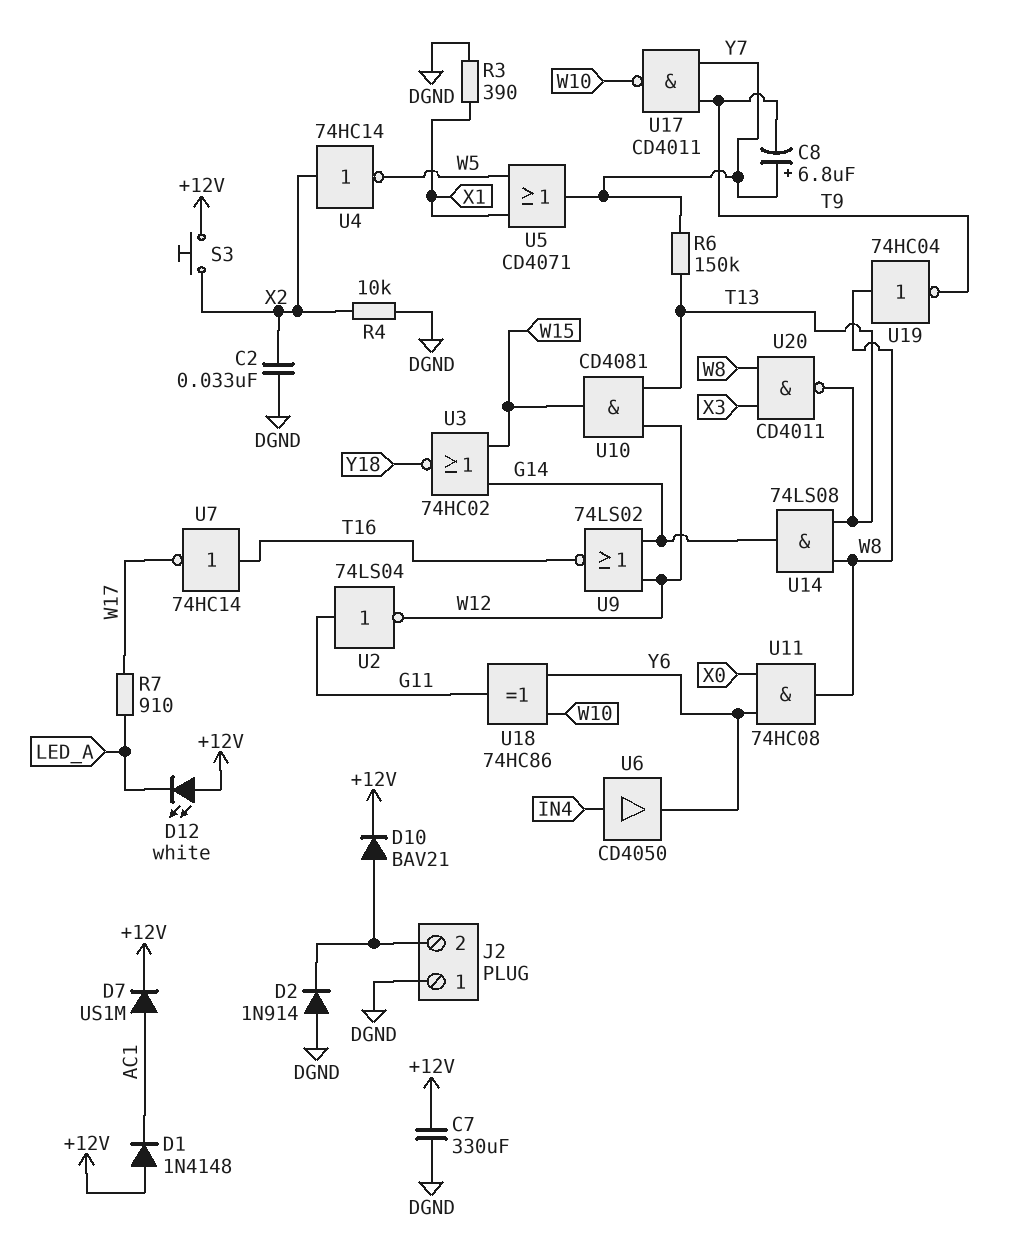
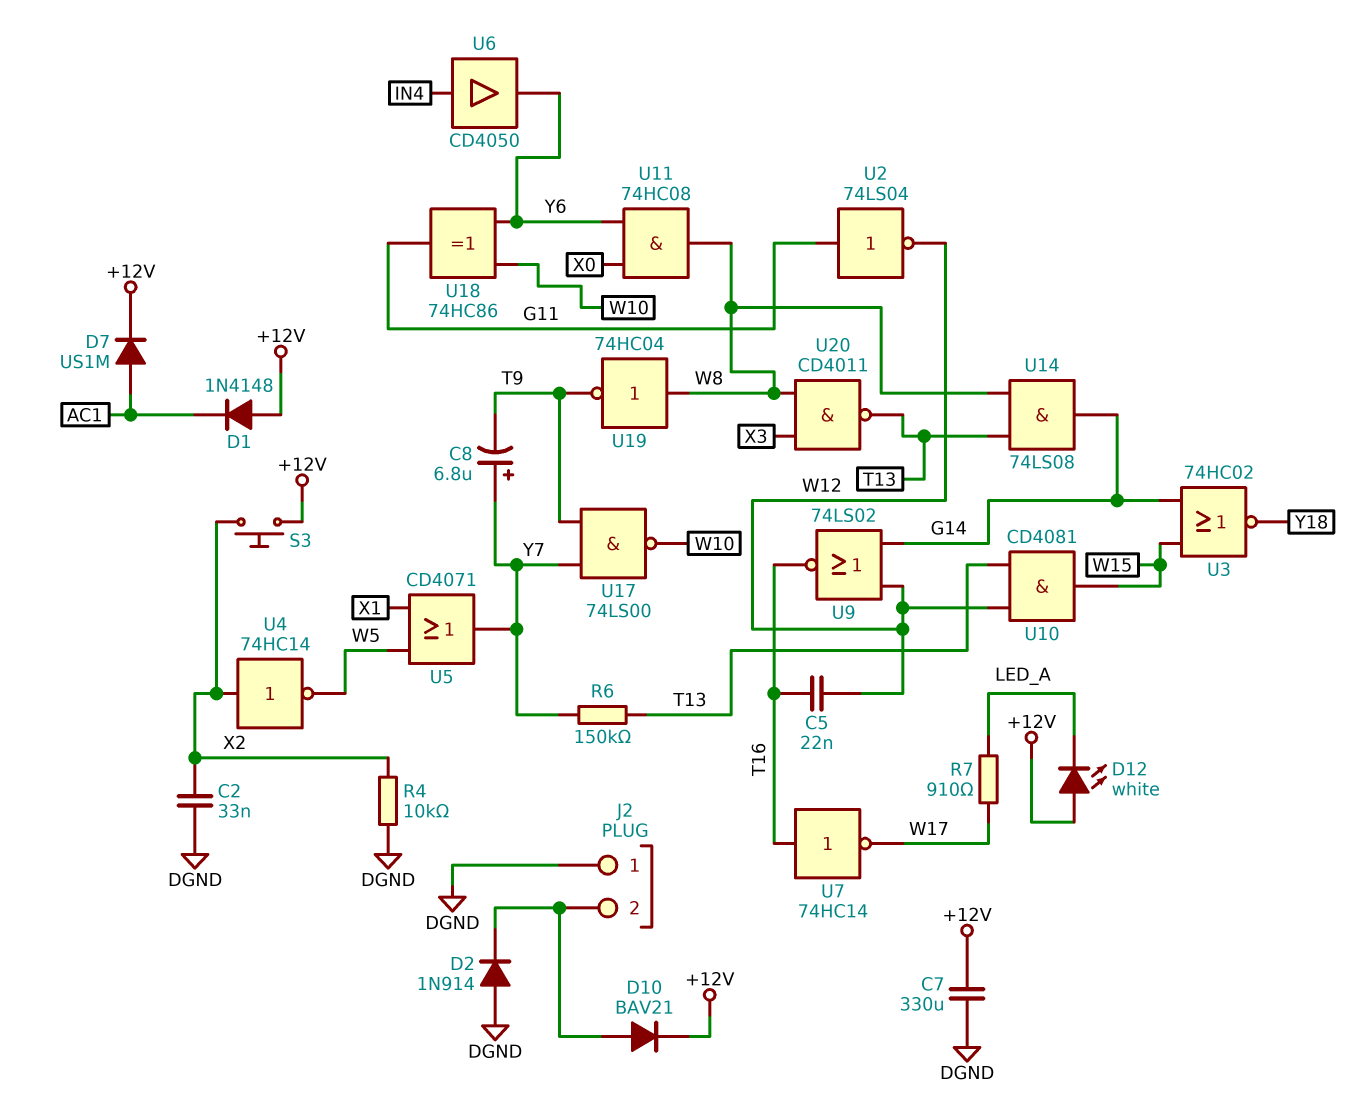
C5: none -> 22nF (T16, W12)
R3: 390 (DGND, X1) -> none
U17: NAND CD4011 (in T9, in Y7, out W10) -> NAND 74LS00 (in T9, in Y7, out W10)

